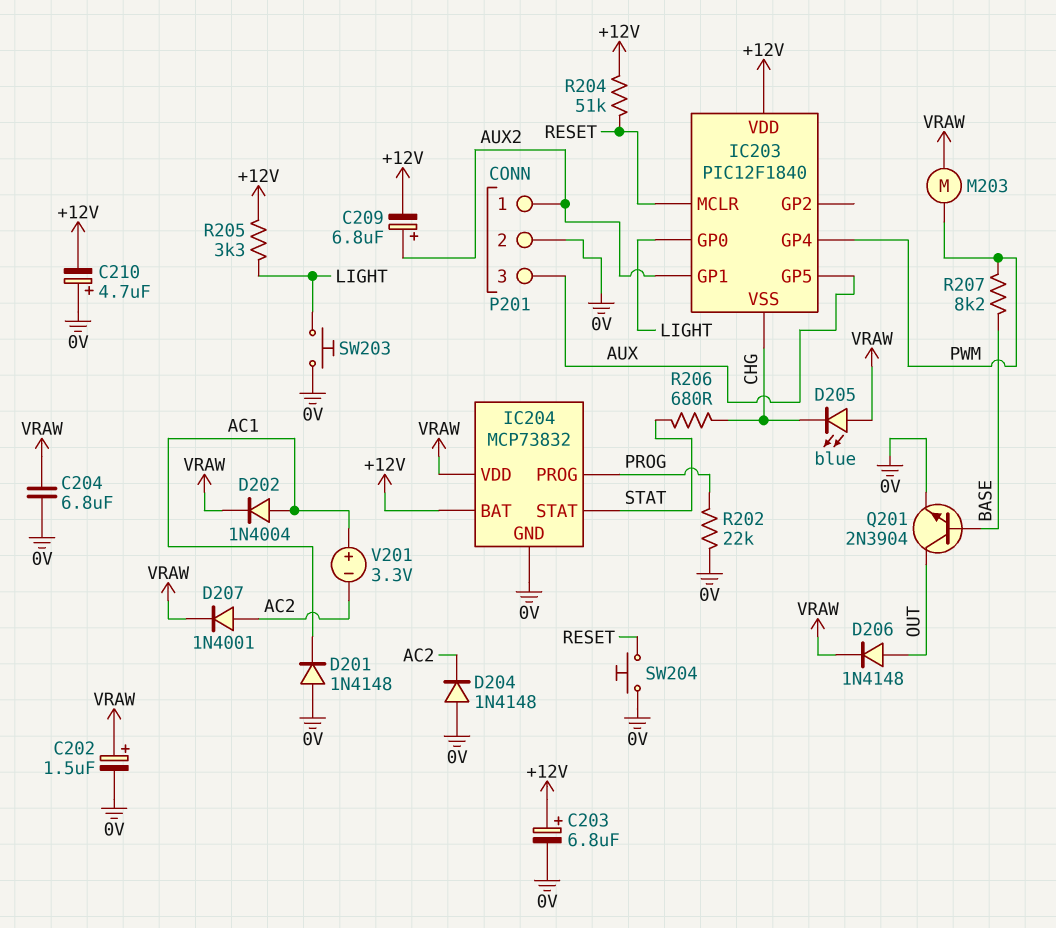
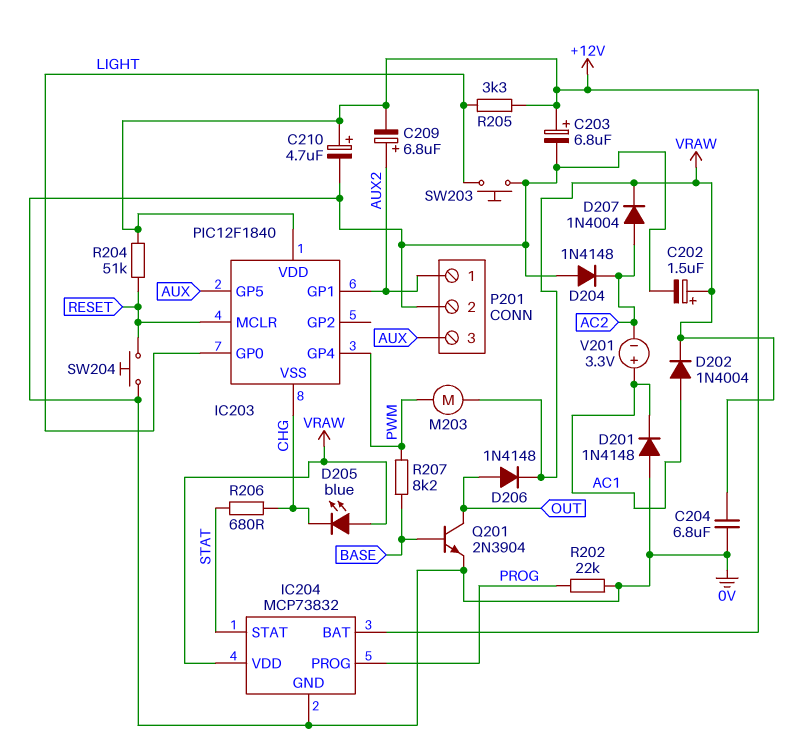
C210: 4.7uF (plus 0V, minus +12V) -> 4.7uF (plus +12V, minus 0V)
D207: diode 1N4001 (A AC2, K VRAW) -> diode 1N4004 (A AC2, K VRAW)

